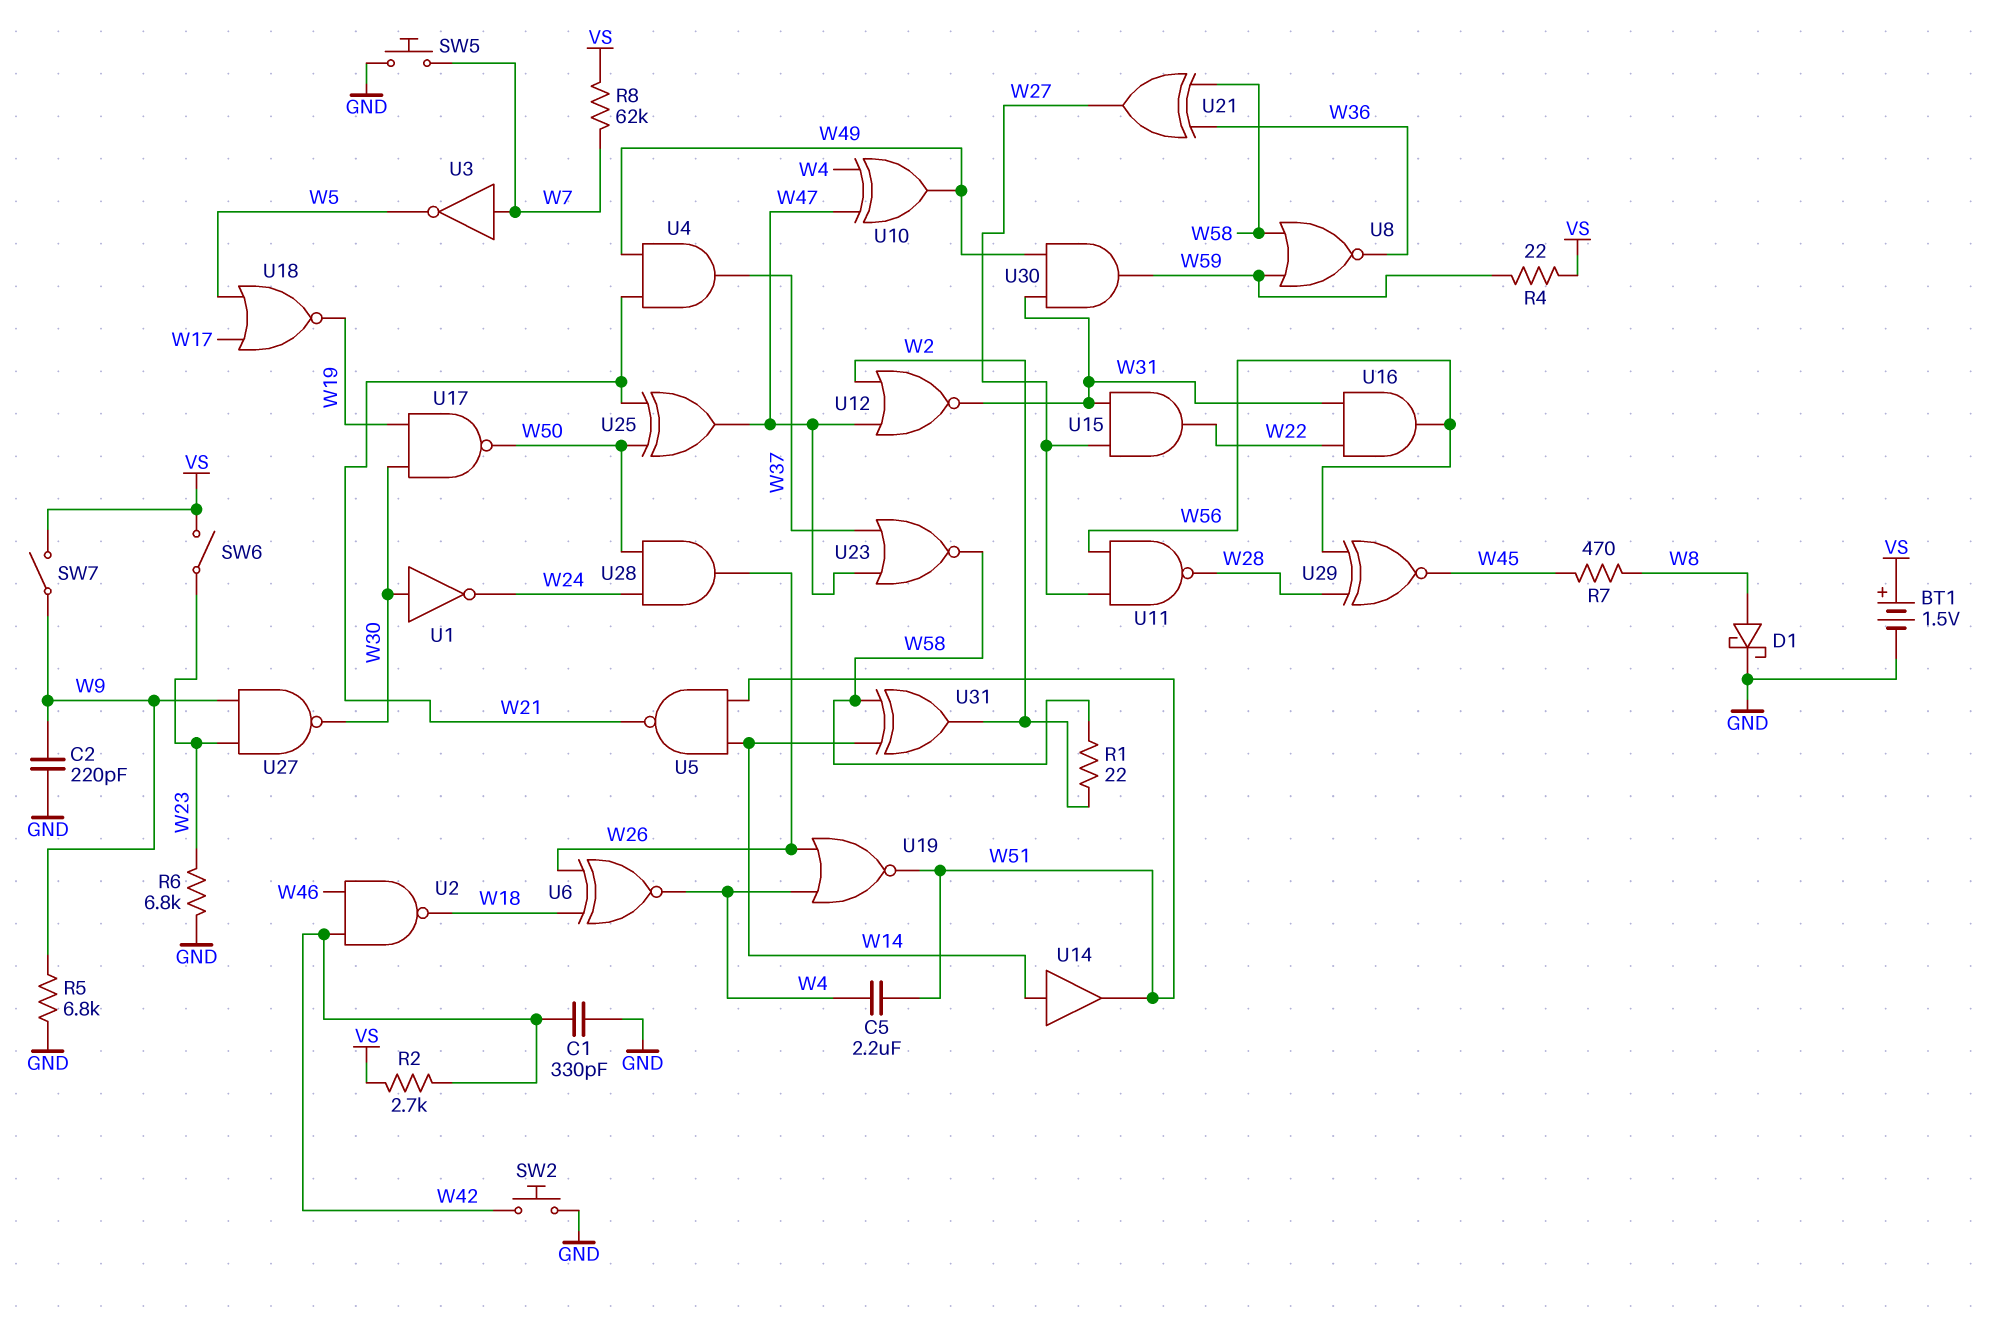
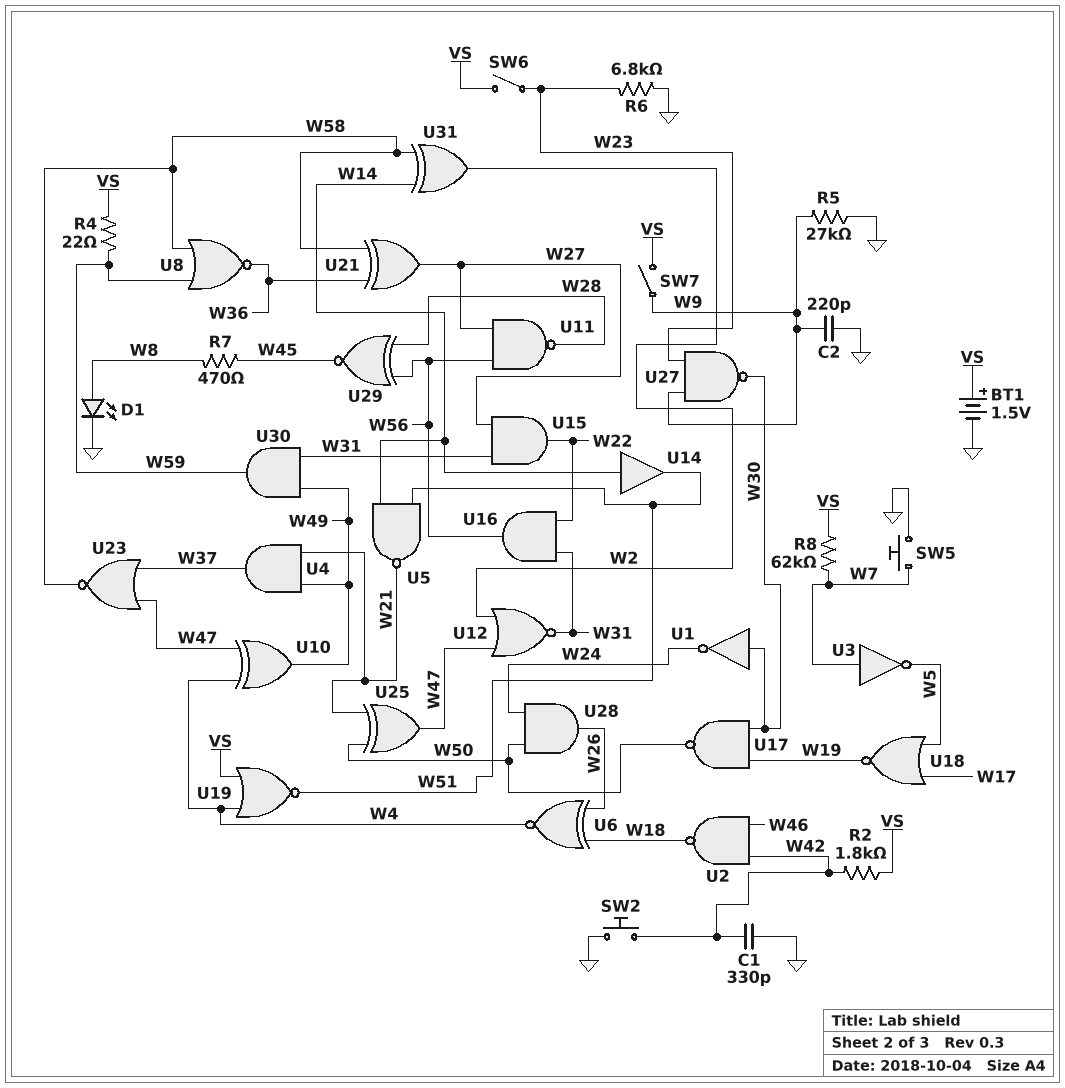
C5: 2.2uF (W4, W51) -> none
D1: schottky (A W8, K GND) -> LED (A W8, K GND)
R1: 22 (W2, W58) -> none
R2: 2.7k (VS, W42) -> 1.8k (VS, W42)
R5: 6.8k (GND, W9) -> 27k (GND, W9)
U19: NOR (in W4, in W26, out W51) -> NOR (in VS, in W4, out W51)

